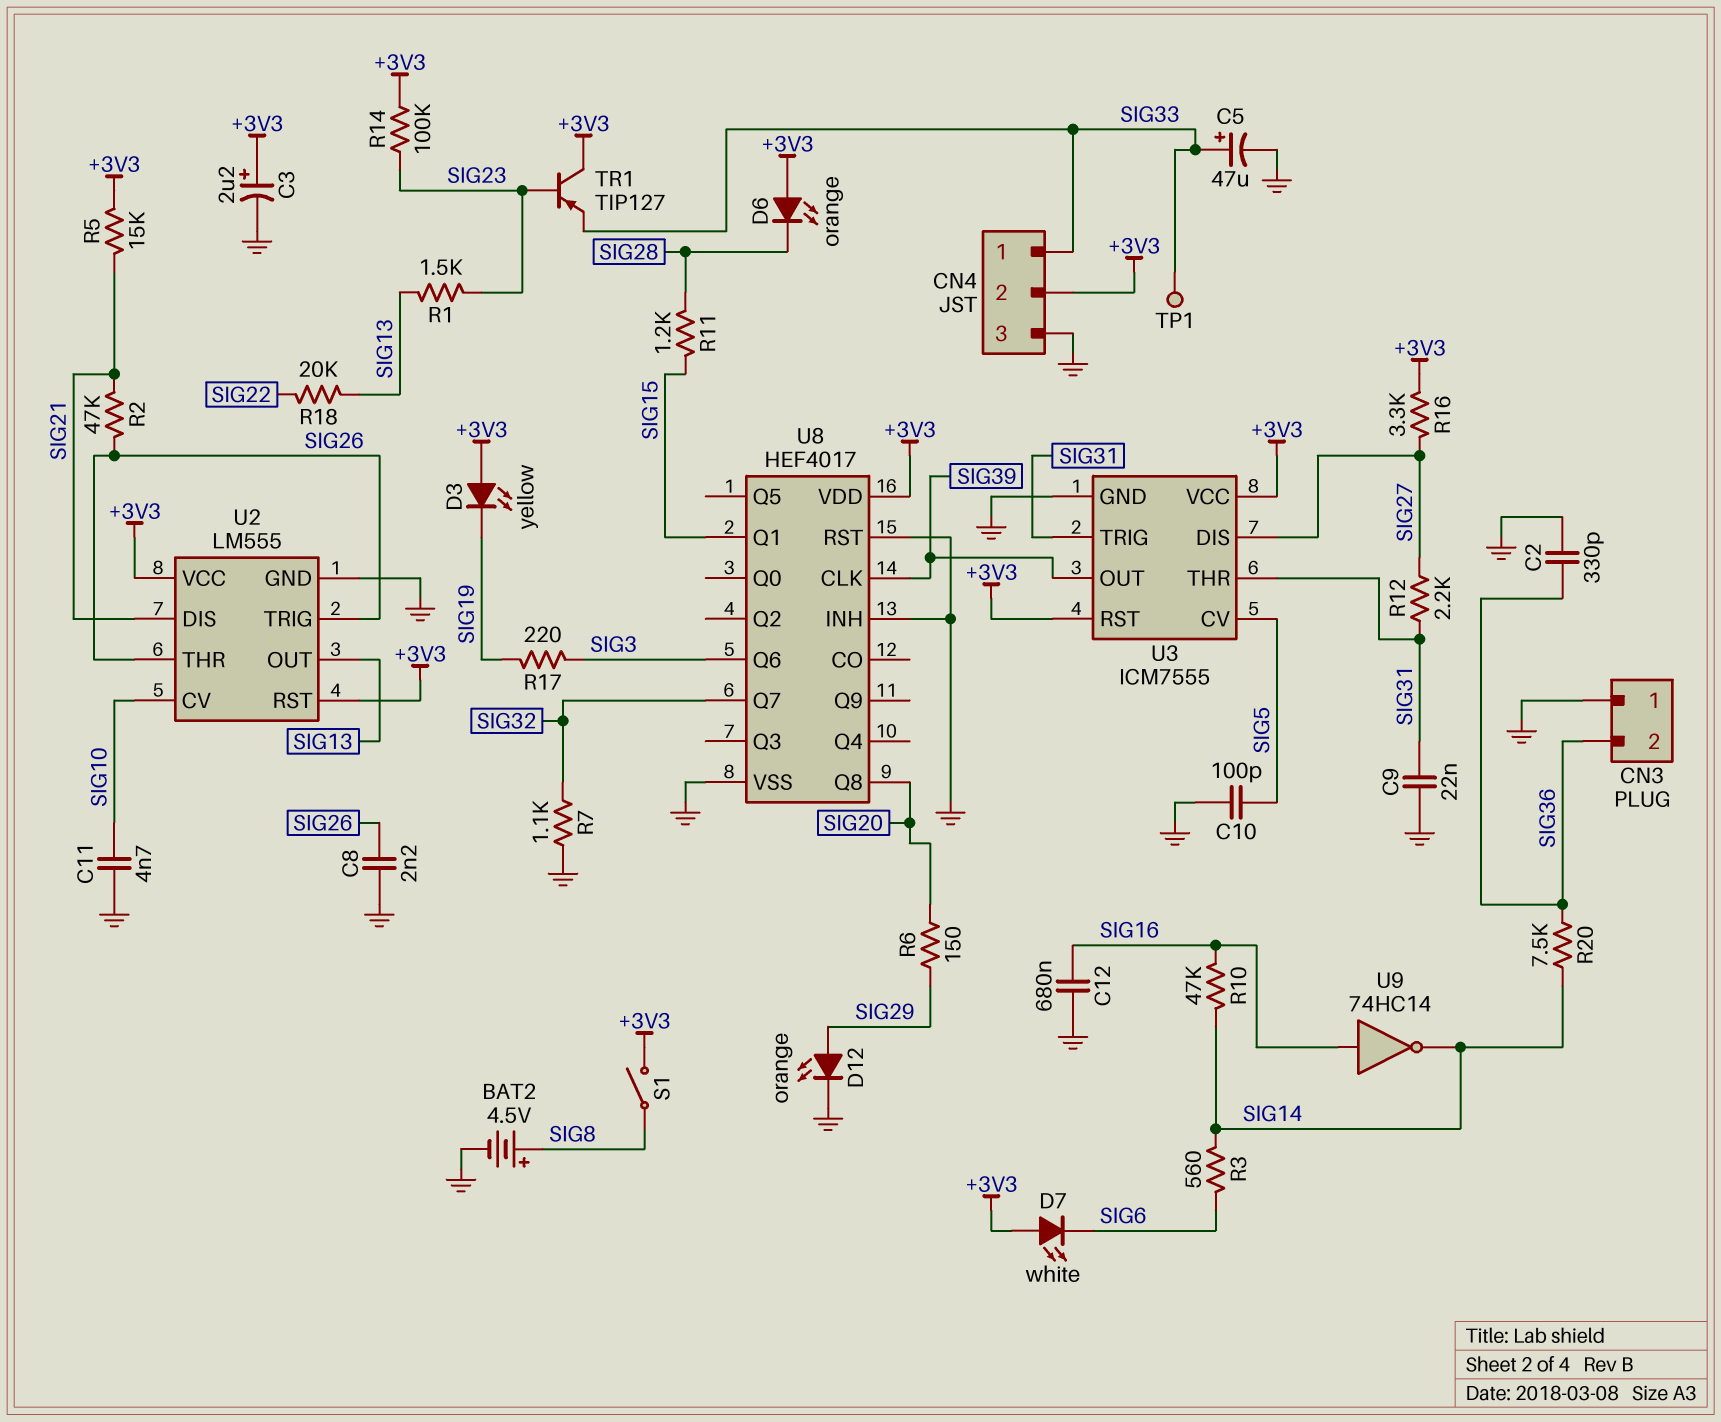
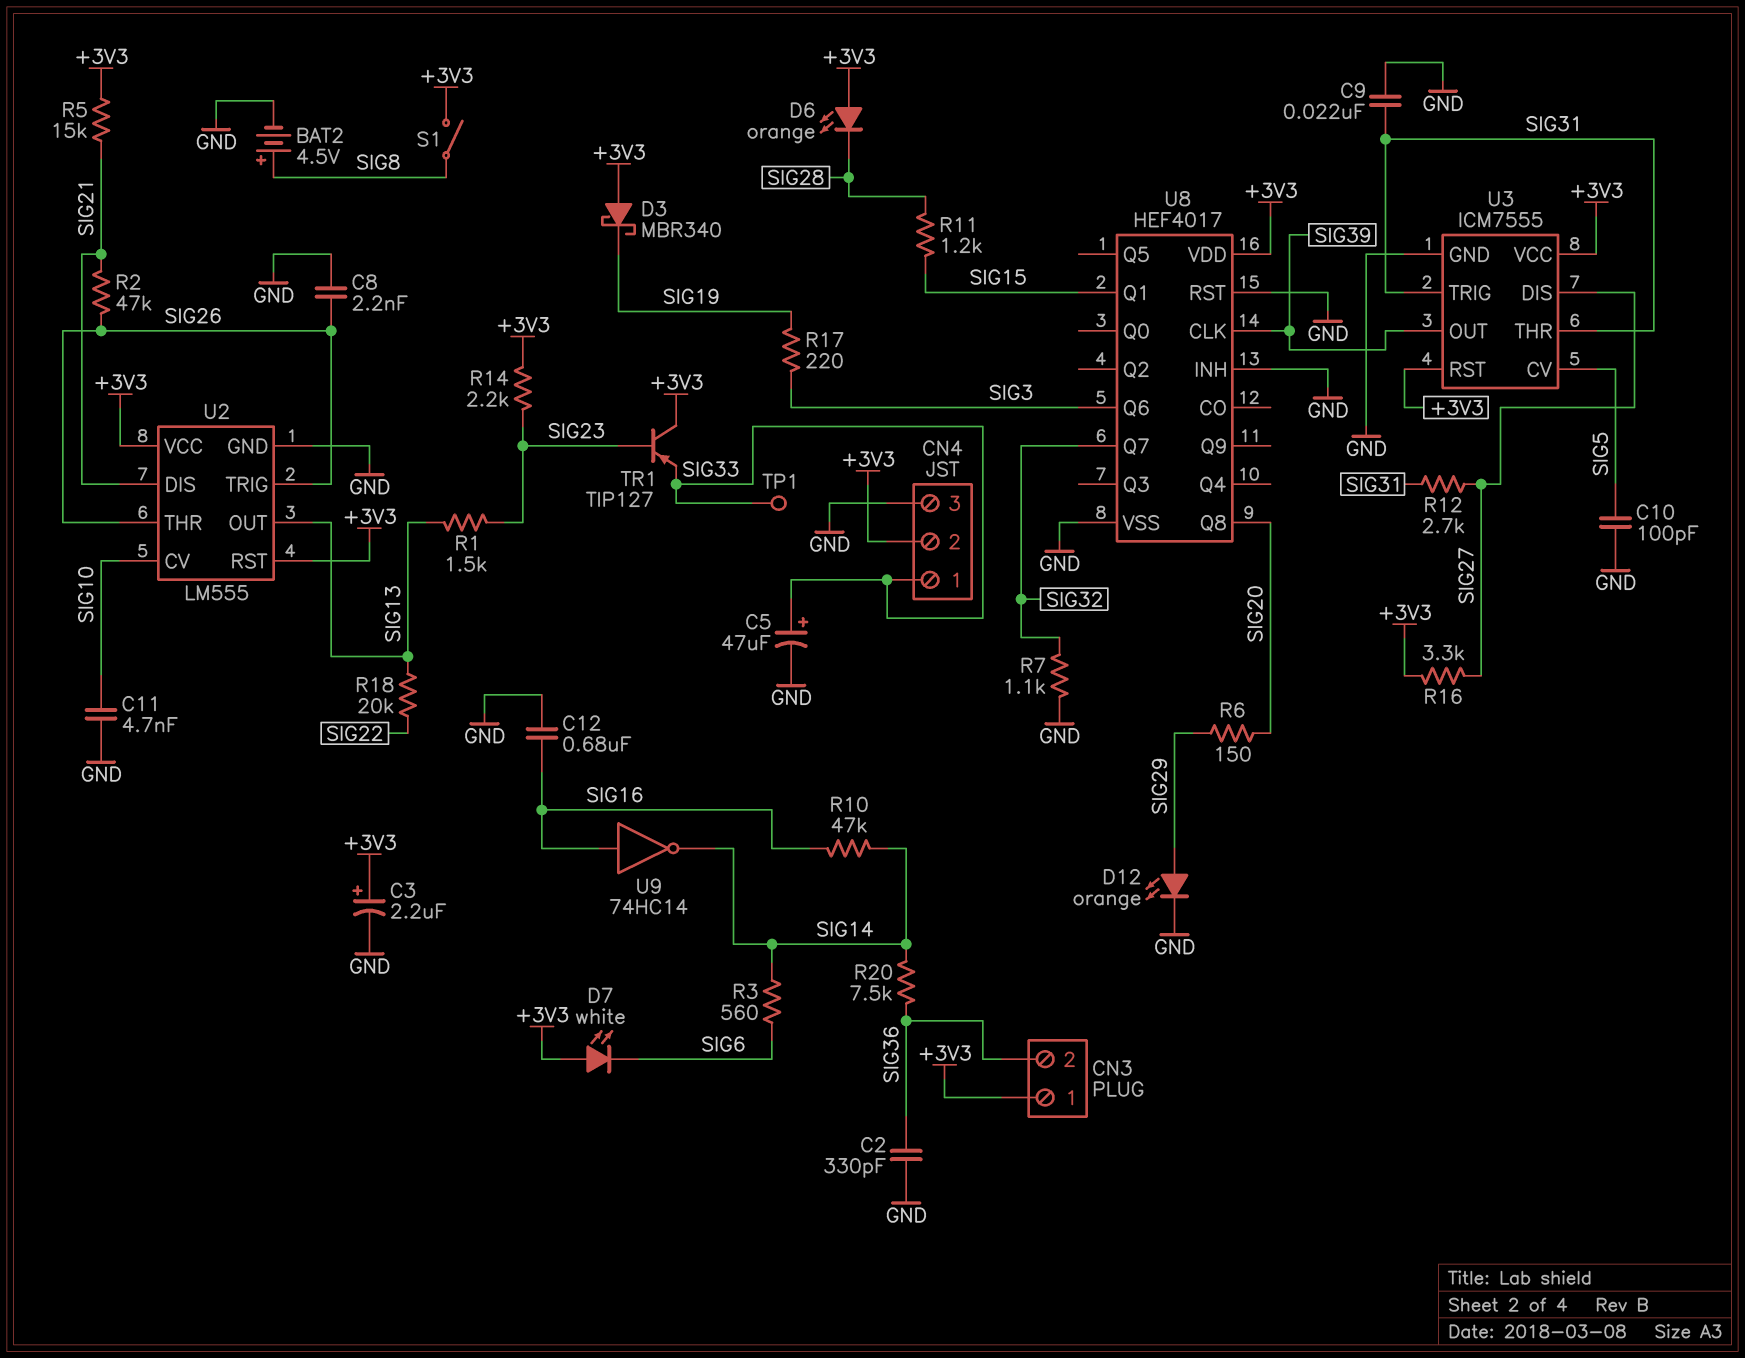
CN3 pin 1: GND -> +3V3
D3: LED yellow (A +3V3, K SIG19) -> schottky MBR340 (A +3V3, K SIG19)
R12: 2.2k (SIG27, SIG31) -> 2.7k (SIG27, SIG31)
R14: 100k (+3V3, SIG23) -> 2.2k (+3V3, SIG23)

